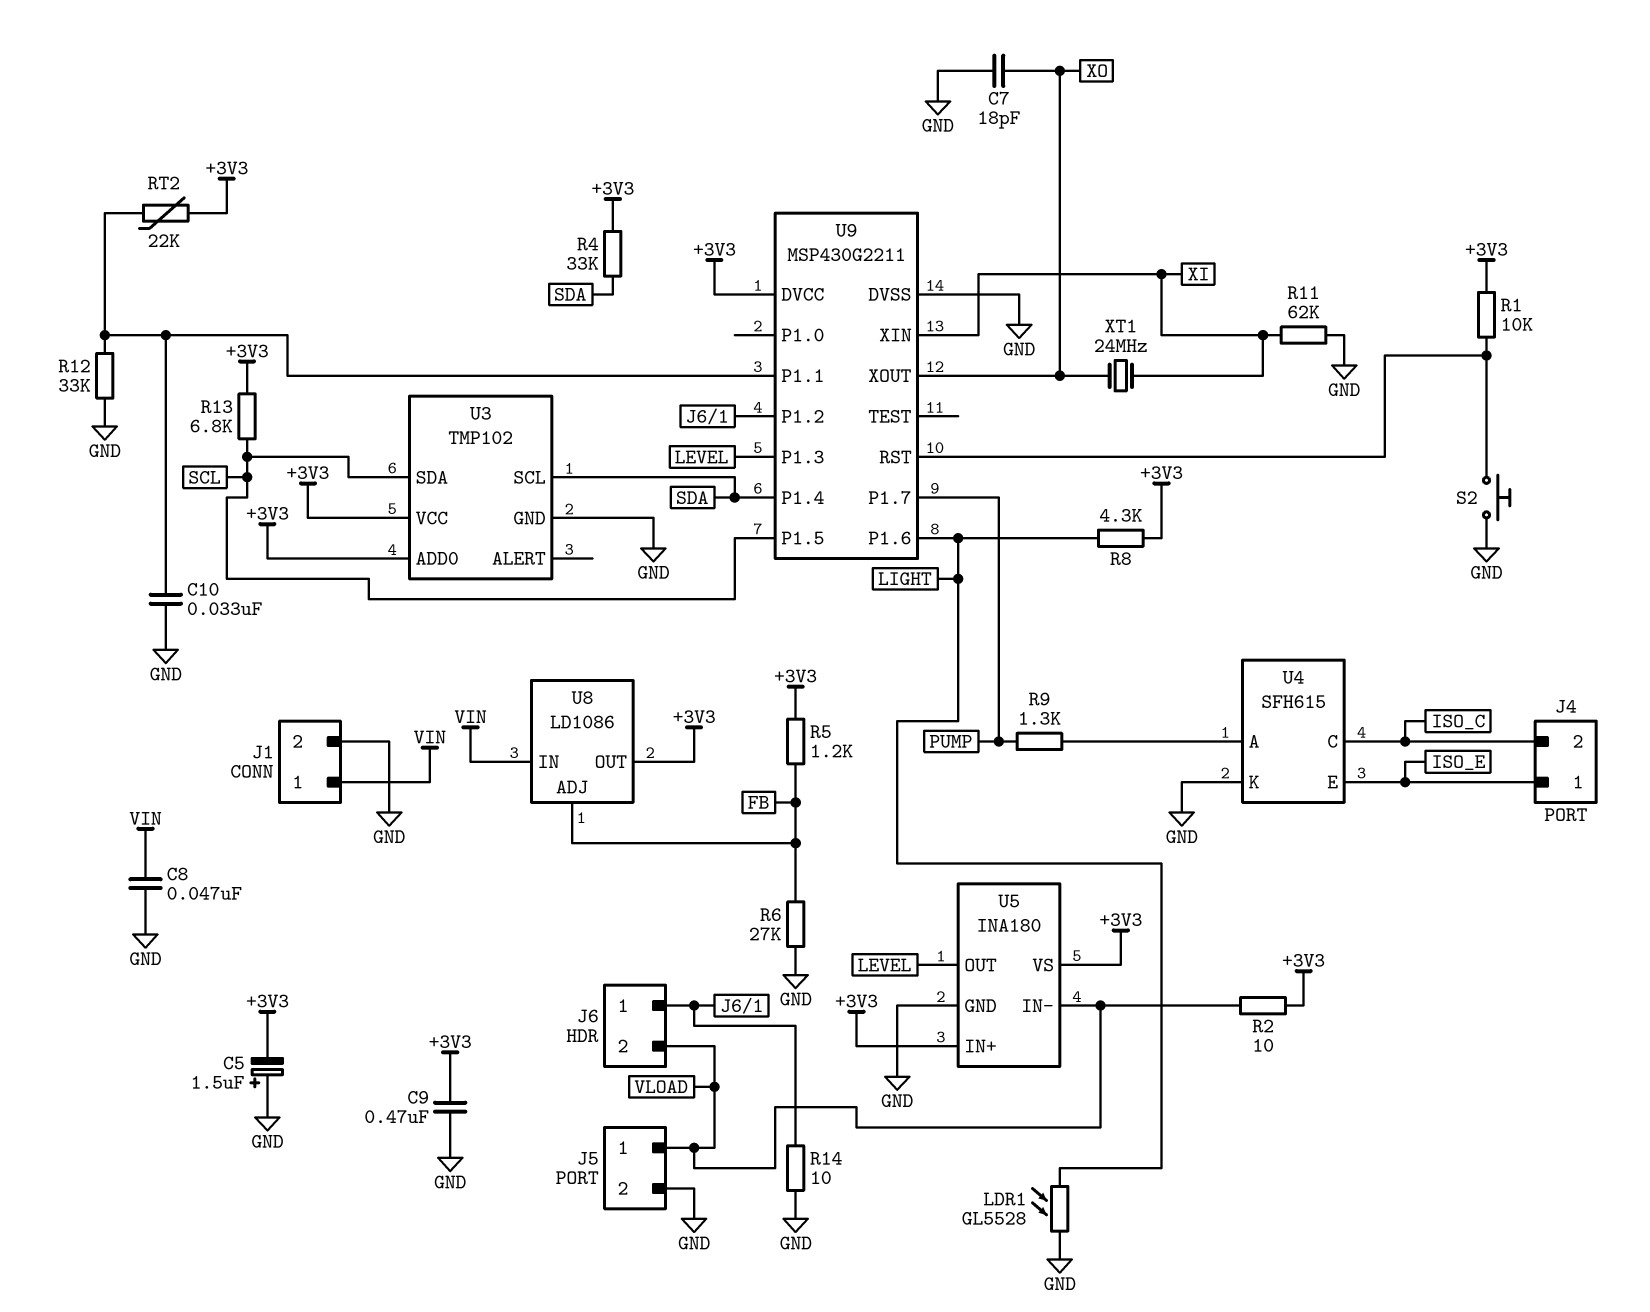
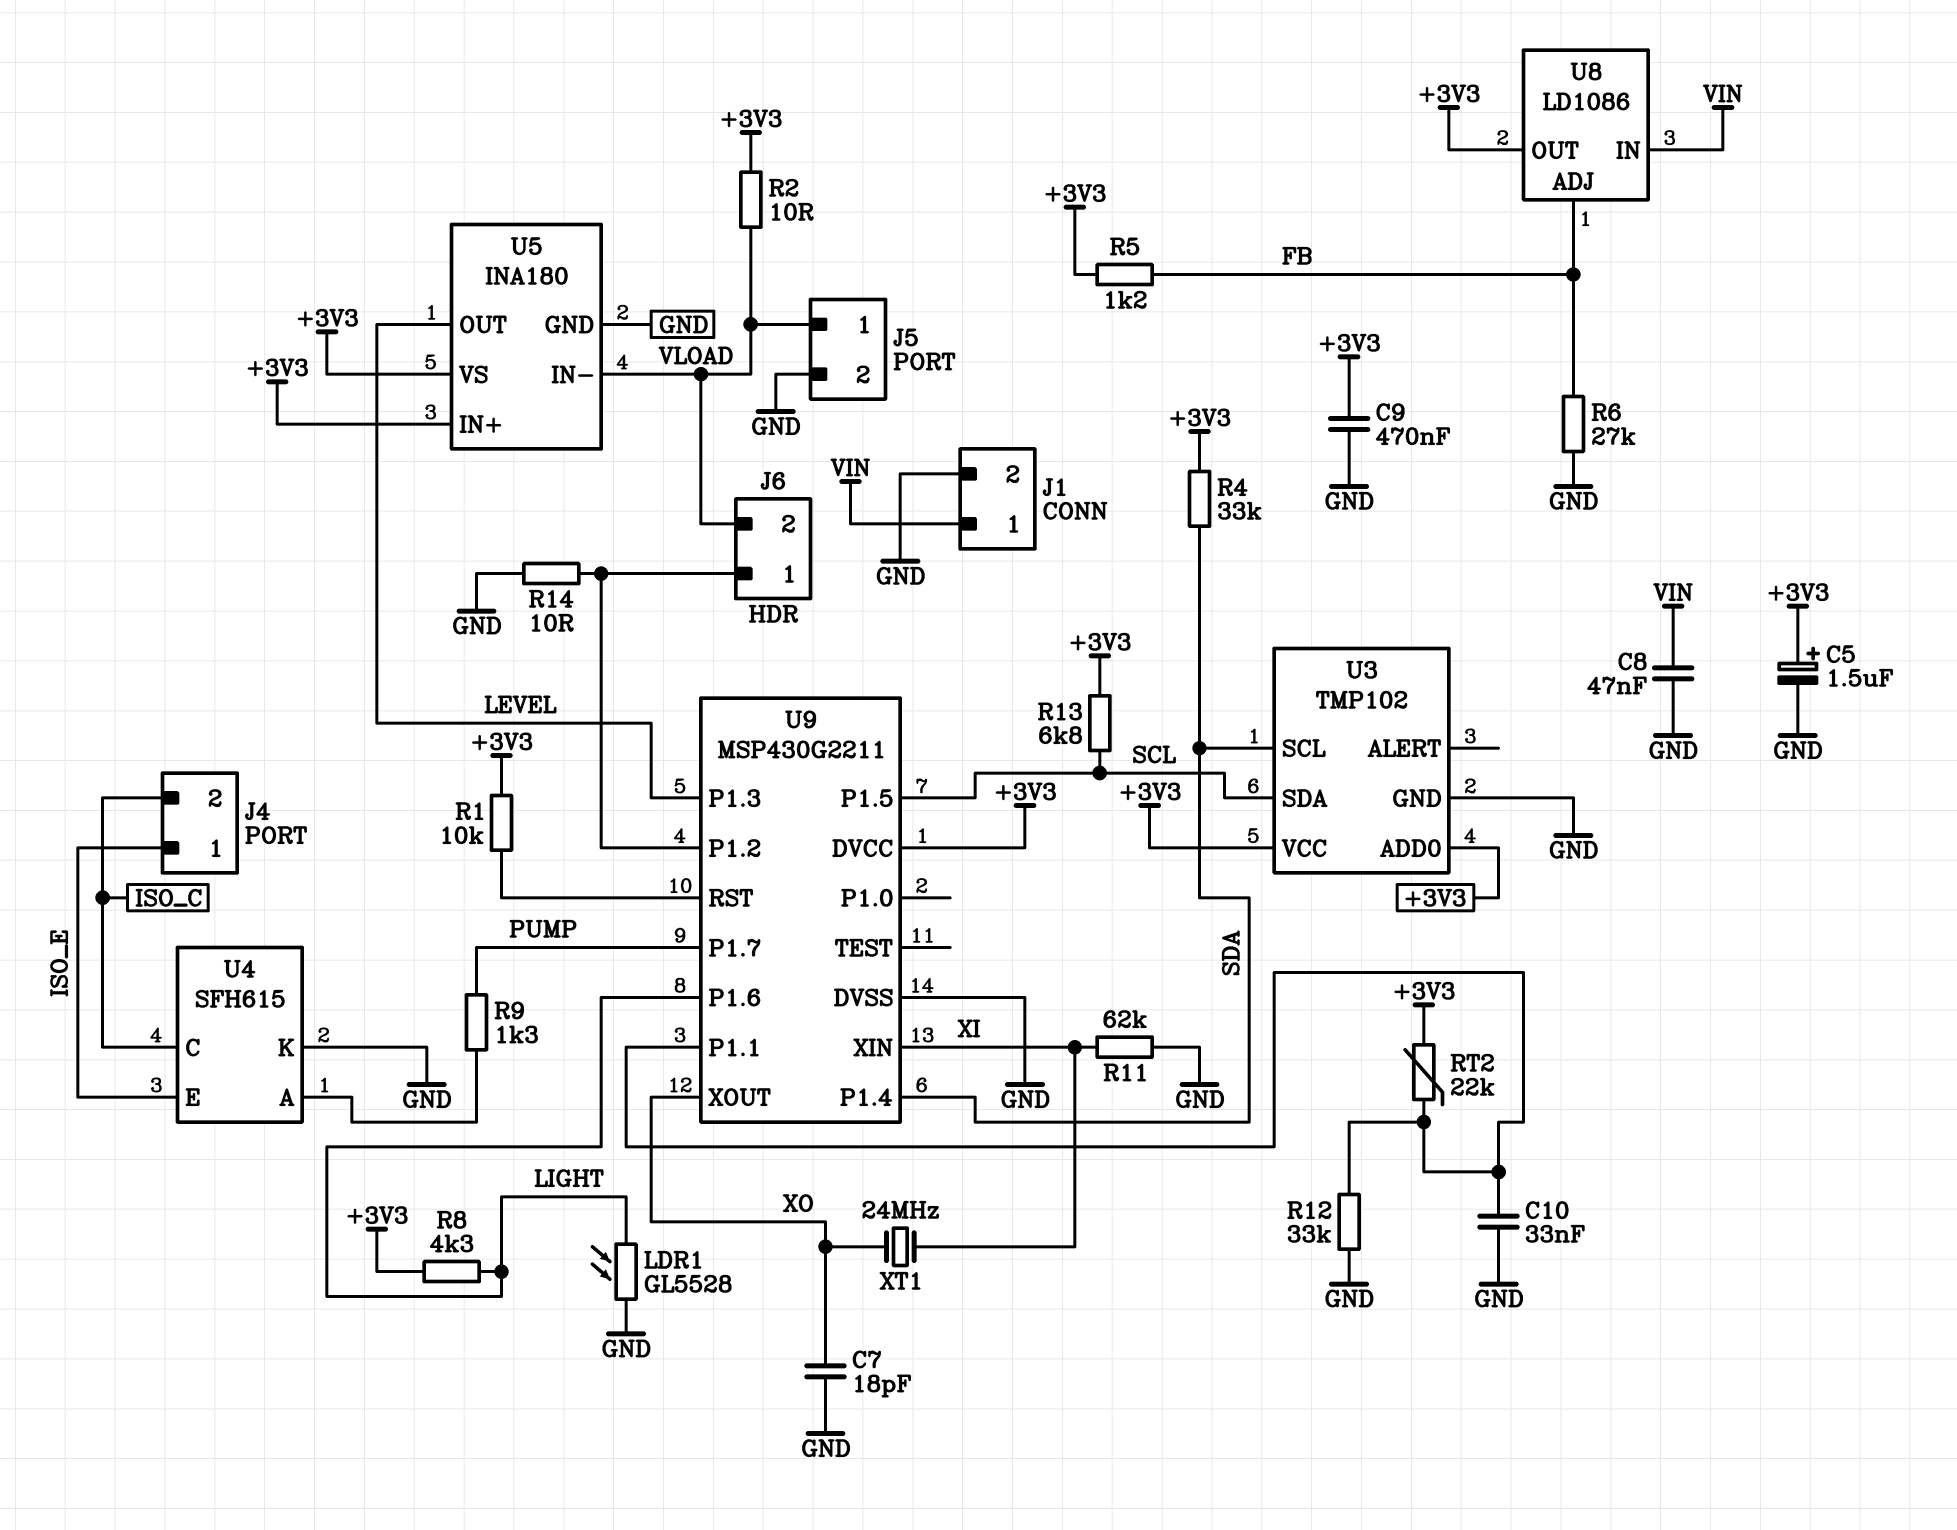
C5: 1.5uF (plus GND, minus +3V3) -> 1.5uF (plus +3V3, minus GND)
S2: button (GND, U9/RST) -> none

